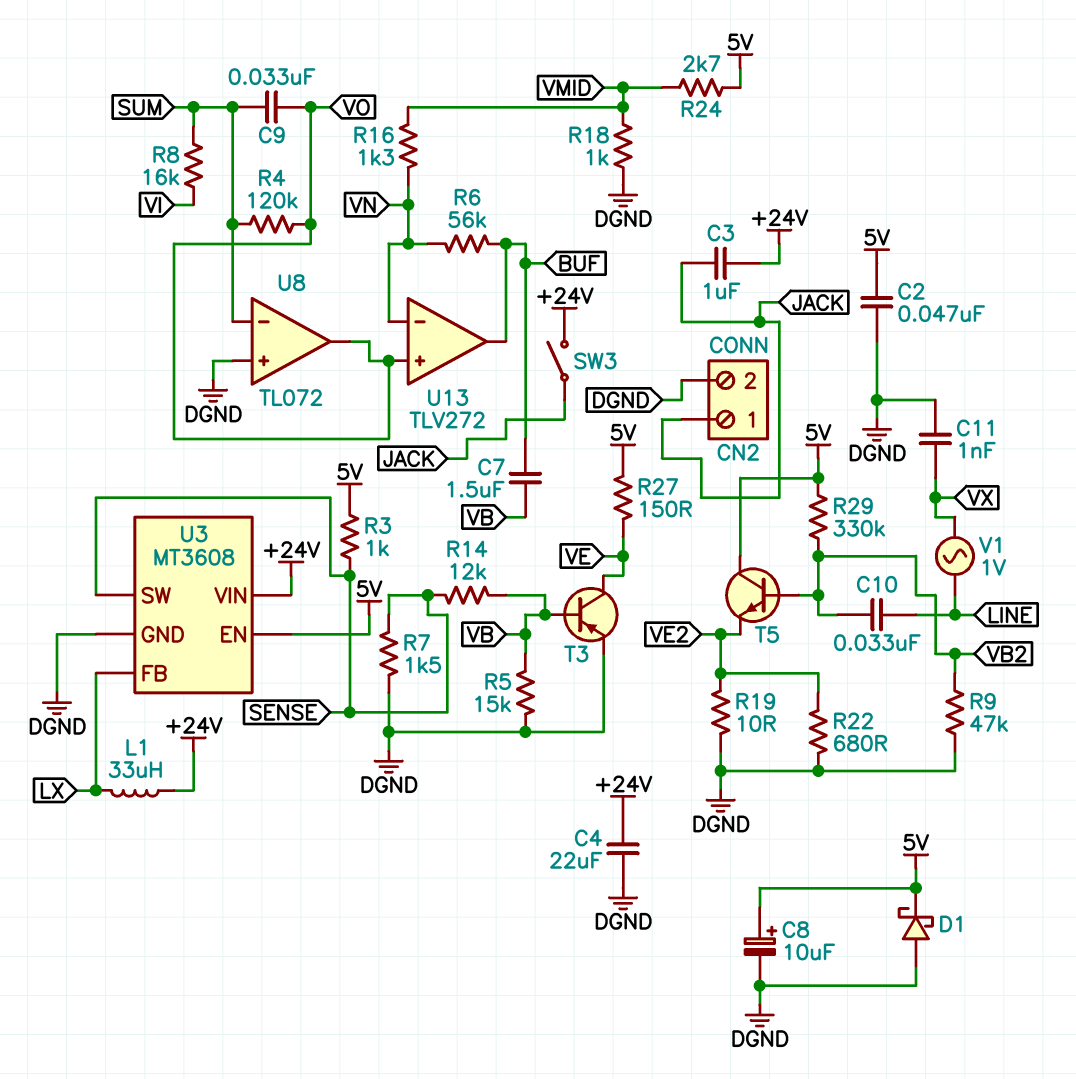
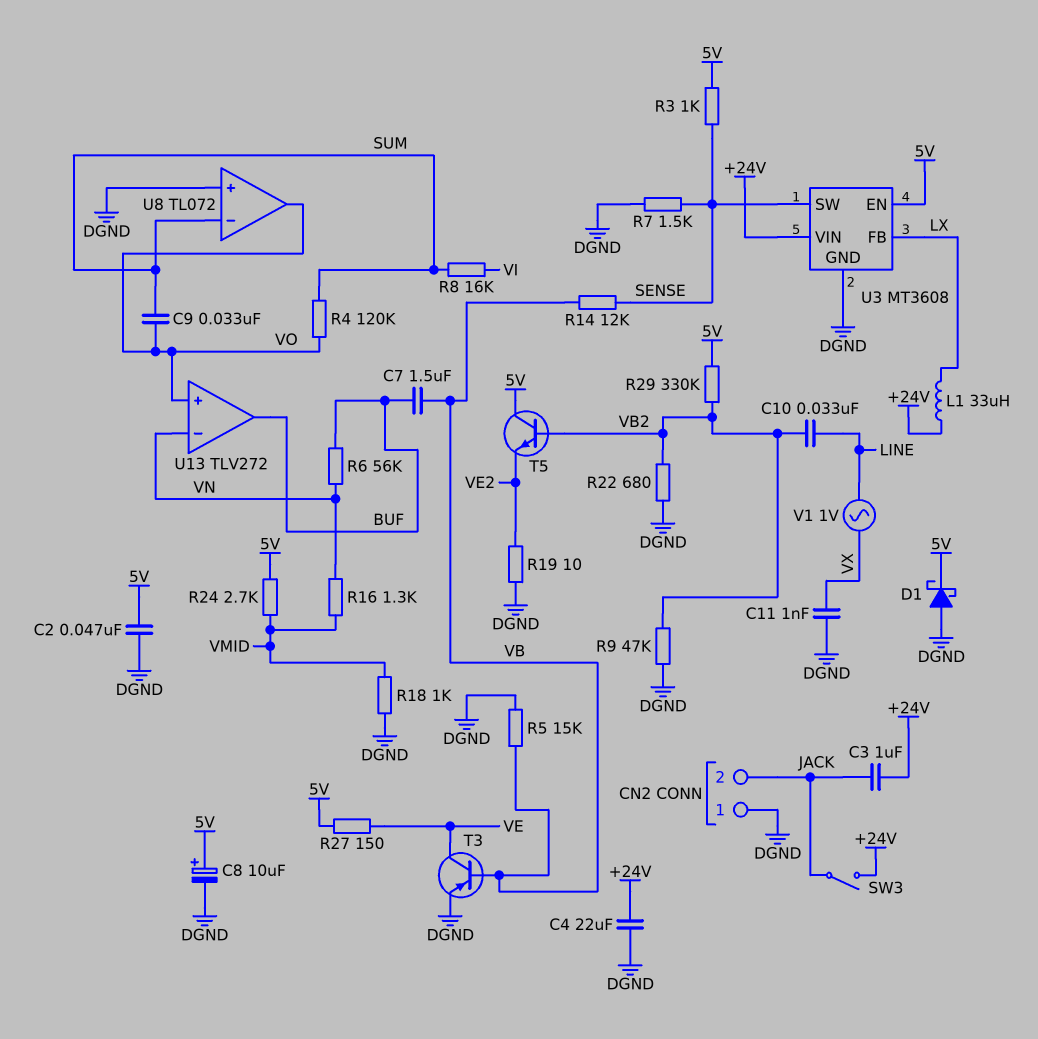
CN2 pin 1: JACK -> DGND
CN2 pin 2: DGND -> JACK
R22: 680 (DGND, VE2) -> 680 (DGND, VB2)

